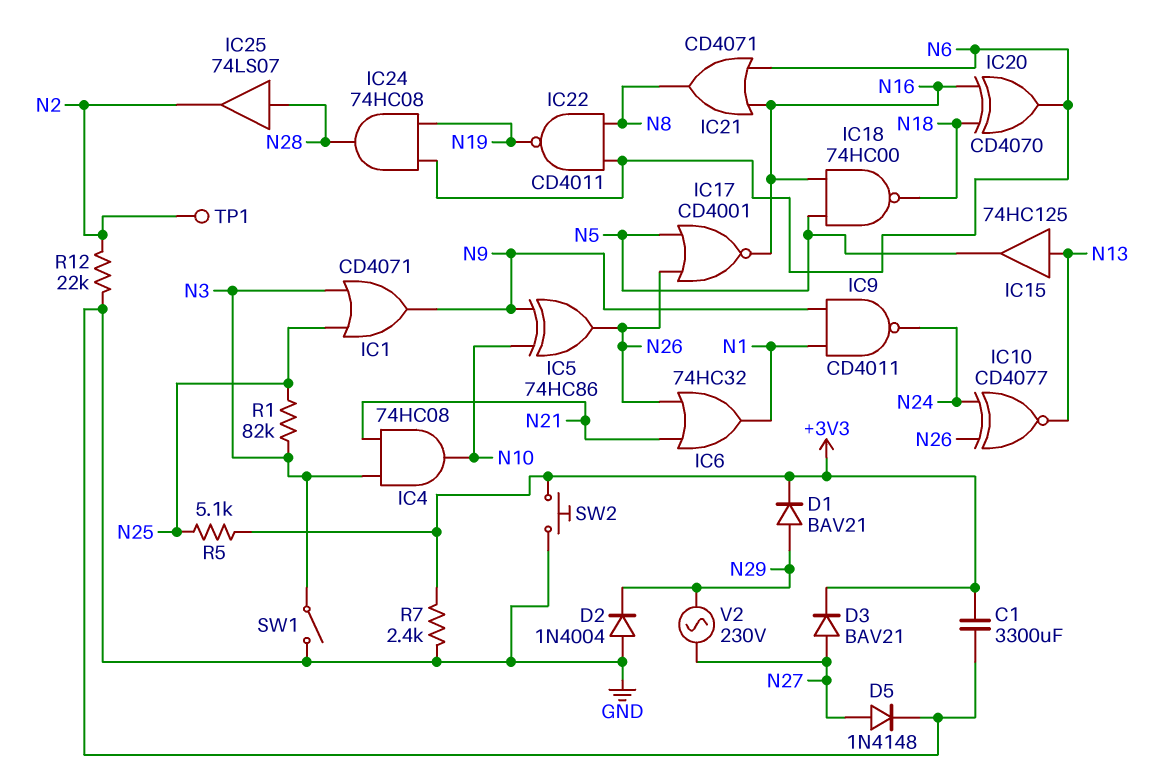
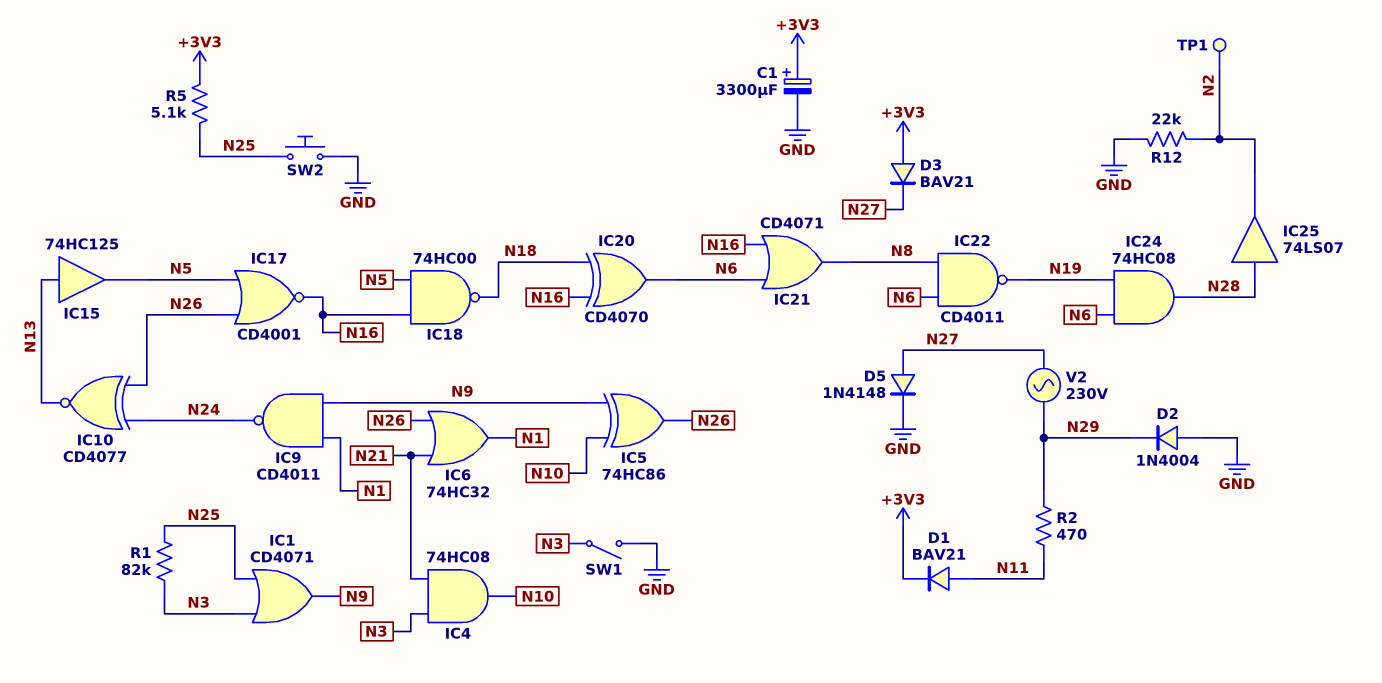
C1: 3300uF (+3V3, GND) -> 3300uF (plus +3V3, minus GND)
D1: diode BAV21 (A N29, K +3V3) -> diode BAV21 (A N11, K +3V3)
D3: diode BAV21 (A N27, K +3V3) -> diode BAV21 (A +3V3, K N27)
R2: none -> 470 (N11, N29)
R7: 2.4k (+3V3, GND) -> none
SW2: button (+3V3, GND) -> button (GND, N25)

